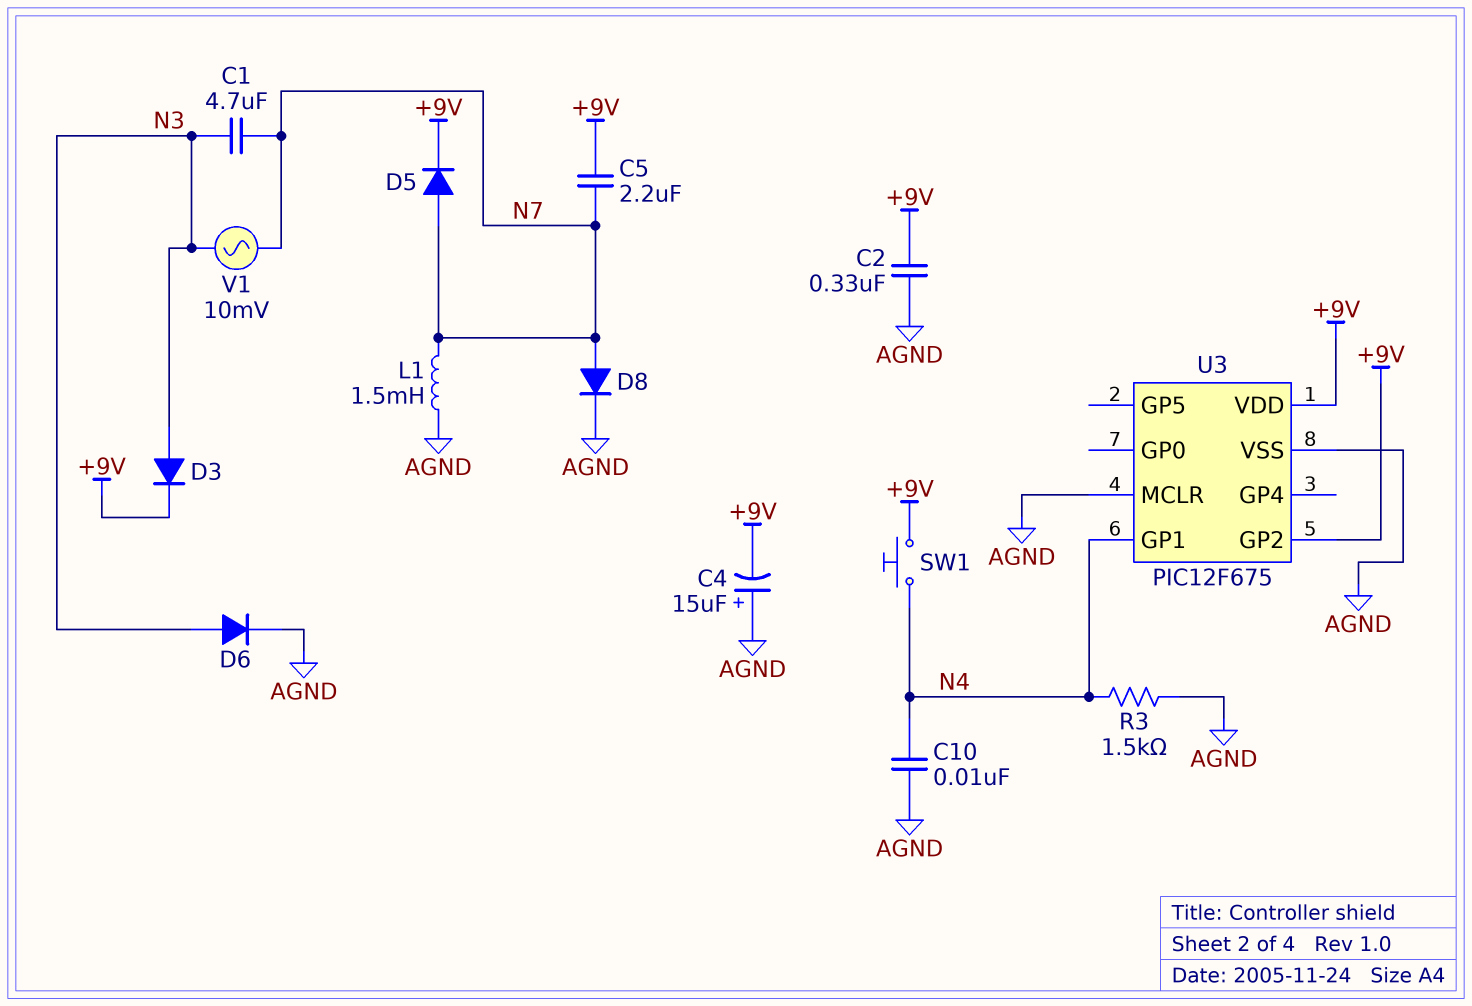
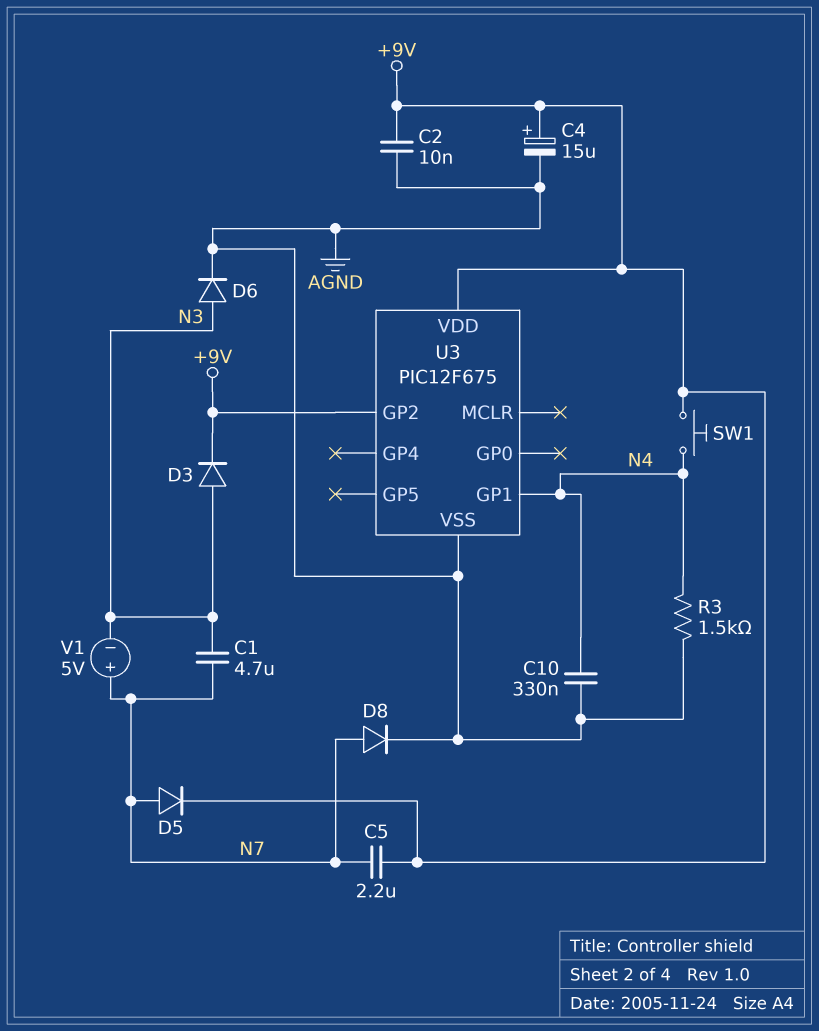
C2: 330nF (+9V, AGND) -> 10nF (+9V, AGND)
C4: 15uF (plus AGND, minus +9V) -> 15uF (plus +9V, minus AGND)
C10: 10nF (AGND, N4) -> 330nF (AGND, N4)
L1: 1.5mH (AGND, N7) -> none
U3 pin MCLR: AGND -> none
V1: AC 10mV (N3, N7) -> 5V (plus N7, minus N3)

